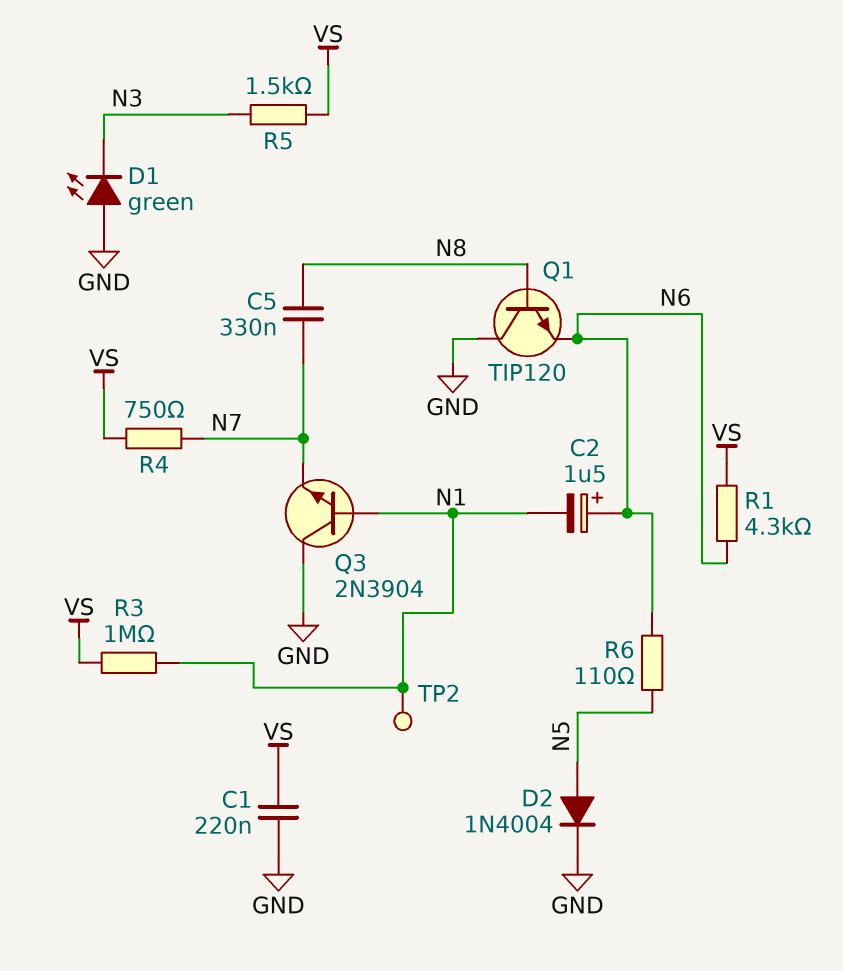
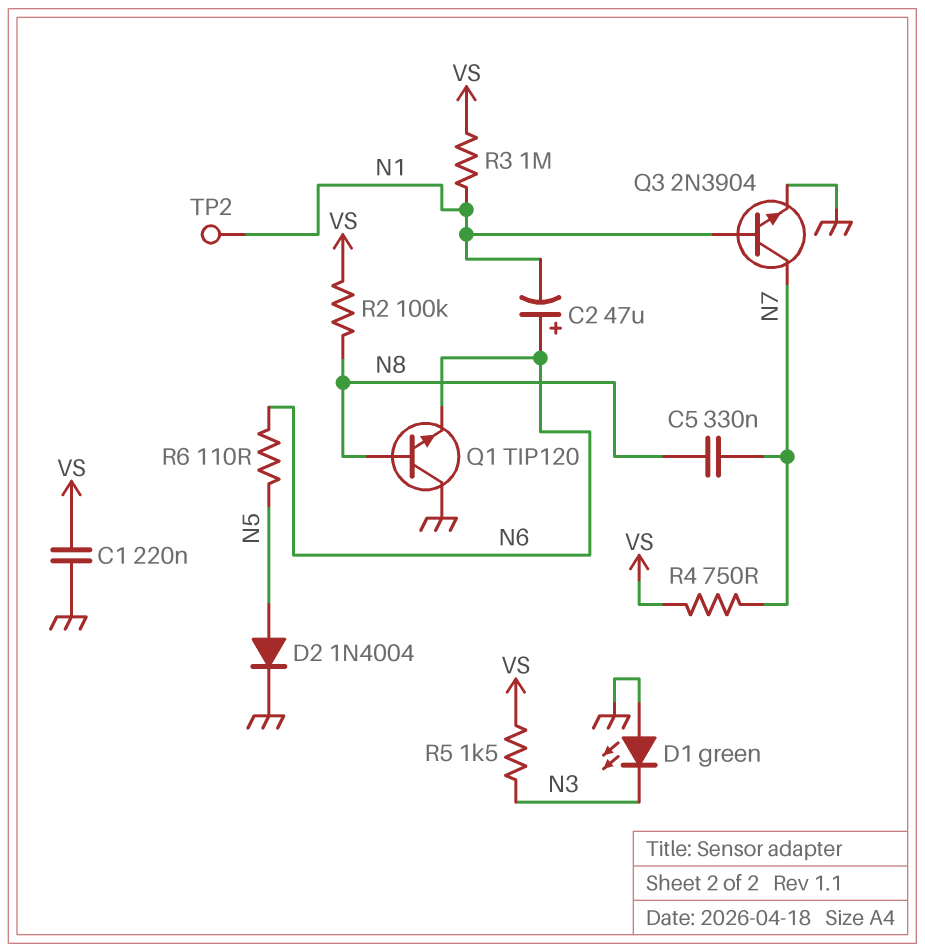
C2: 1.5uF (plus N6, minus N1) -> 47uF (plus N6, minus N1)
Q3: NPN 2N3904 (B N1, C GND, E N7) -> NPN 2N3904 (B N1, C N7, E GND)
R1: 4.3k (N6, VS) -> none
R2: none -> 100k (N8, VS)

